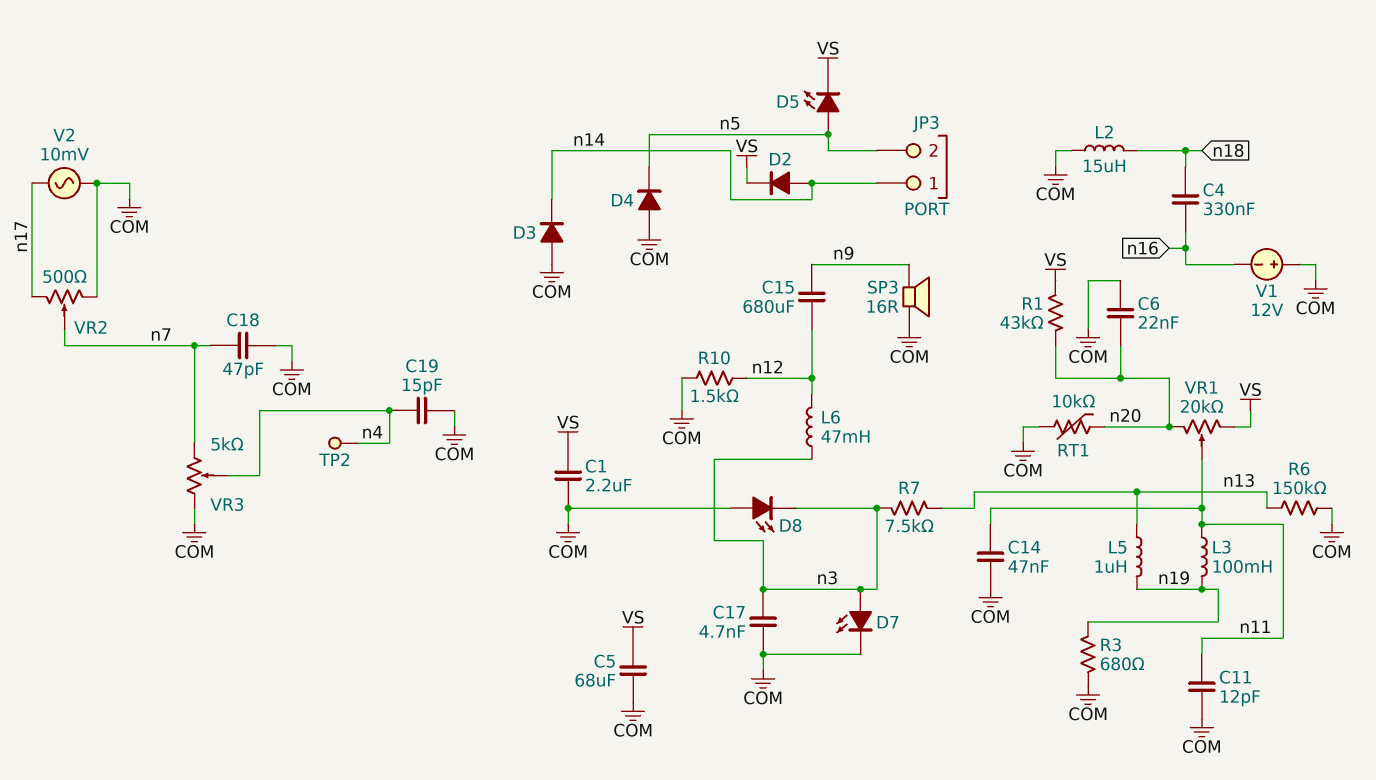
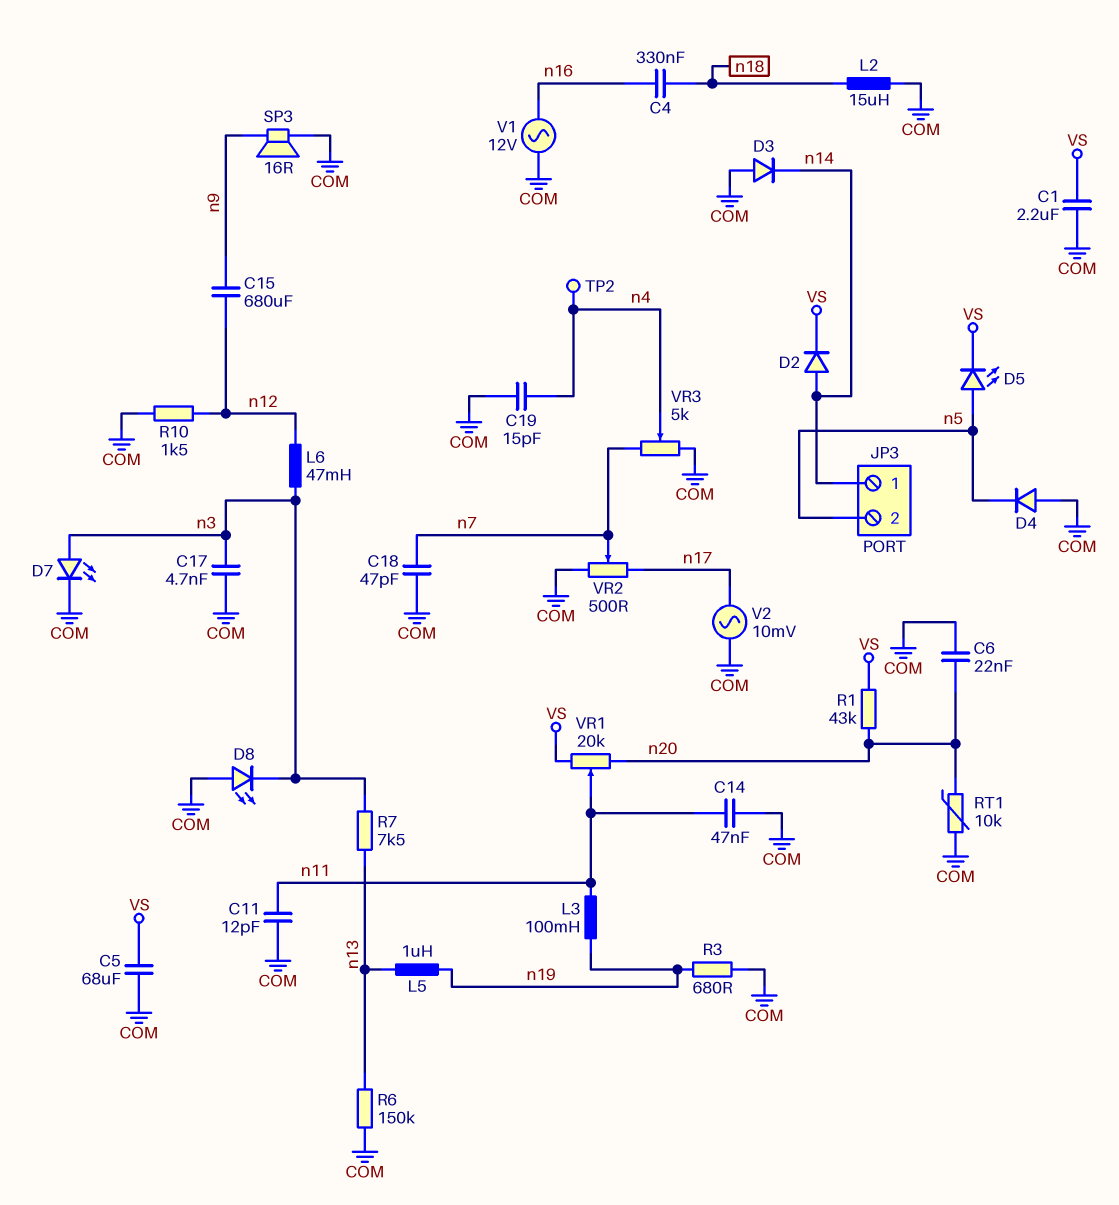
V1: 12V (plus COM, minus n16) -> AC 12V (COM, n16)

